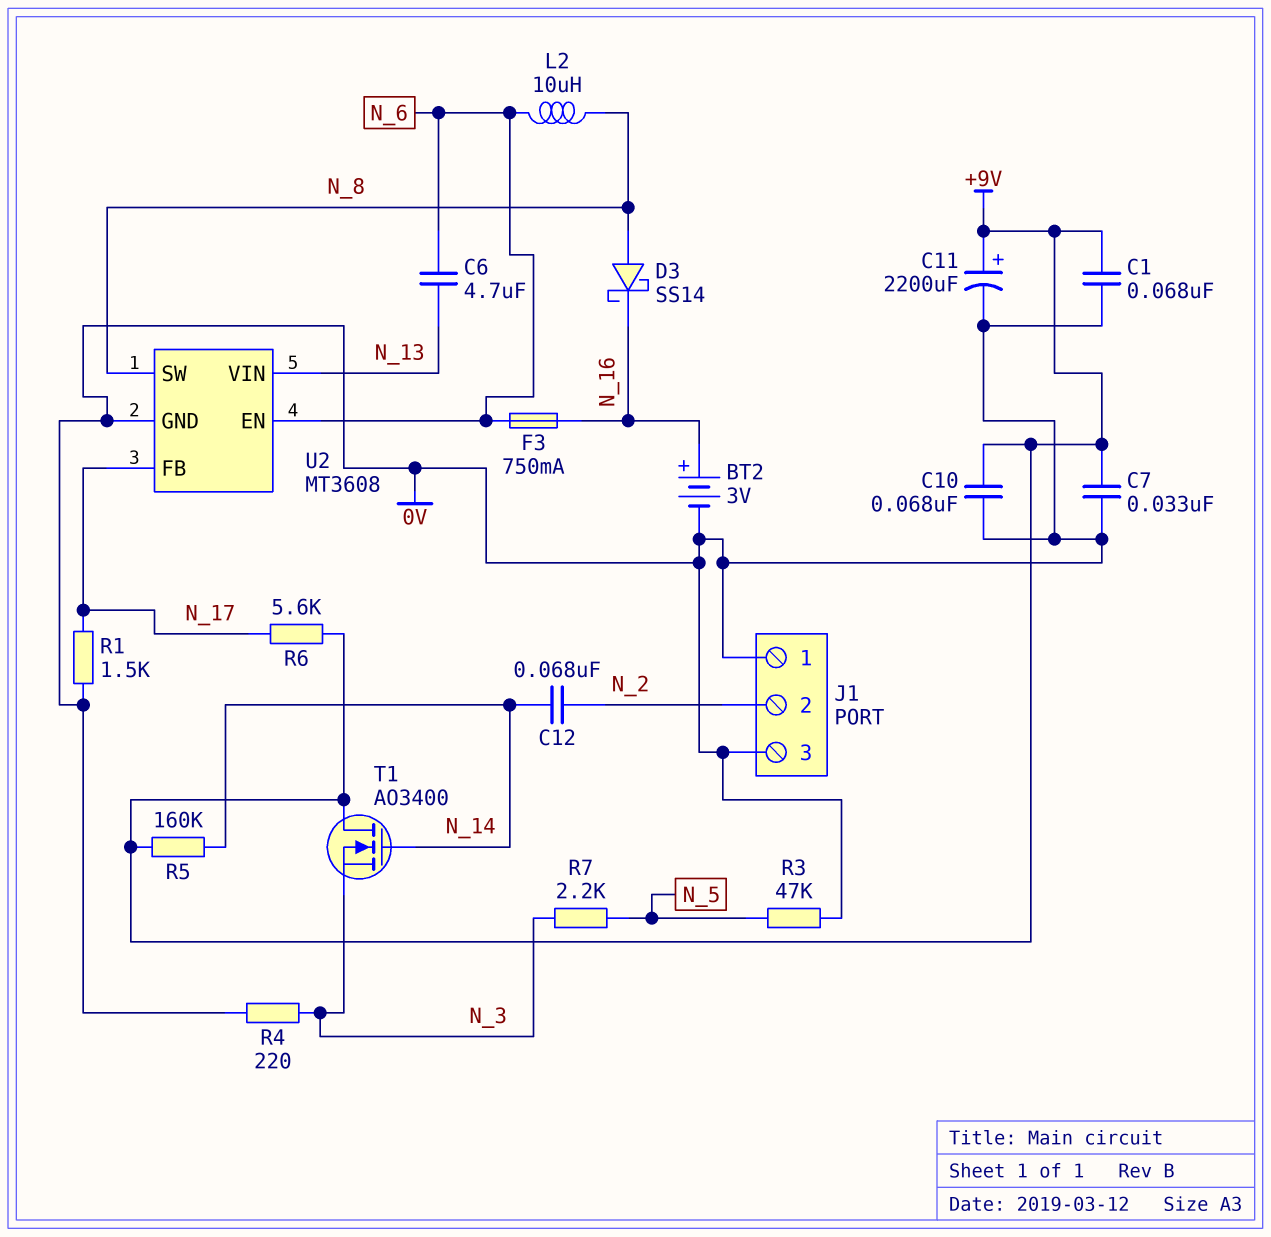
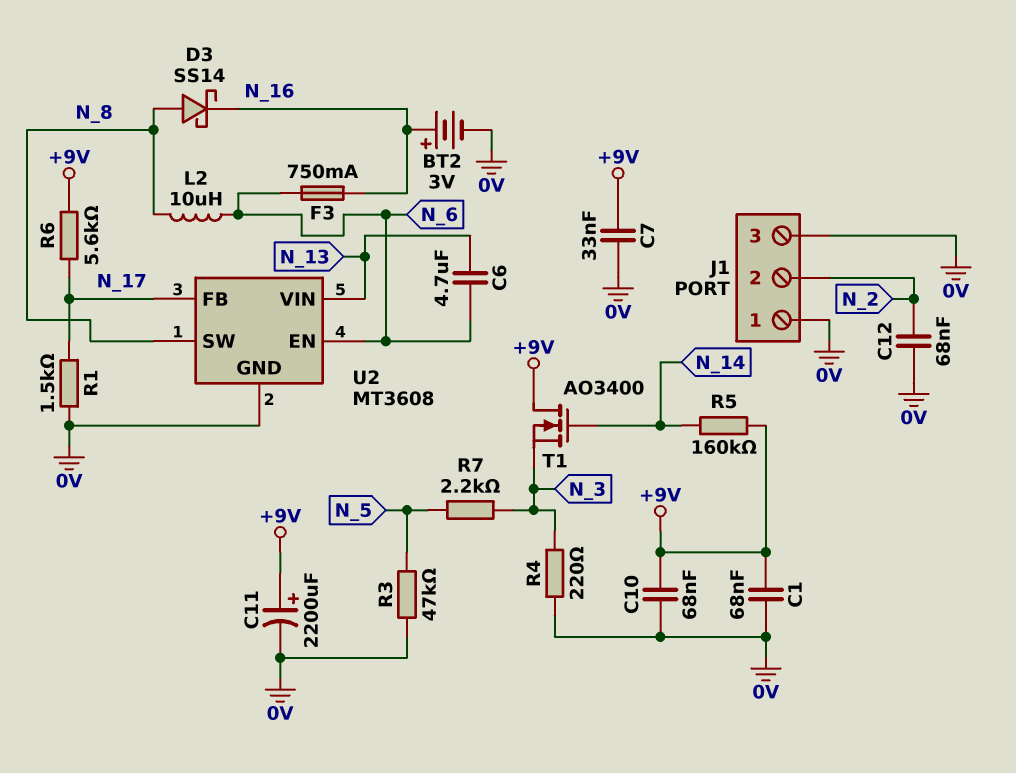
C12: 68nF (N_2, N_14) -> 68nF (0V, N_2)

